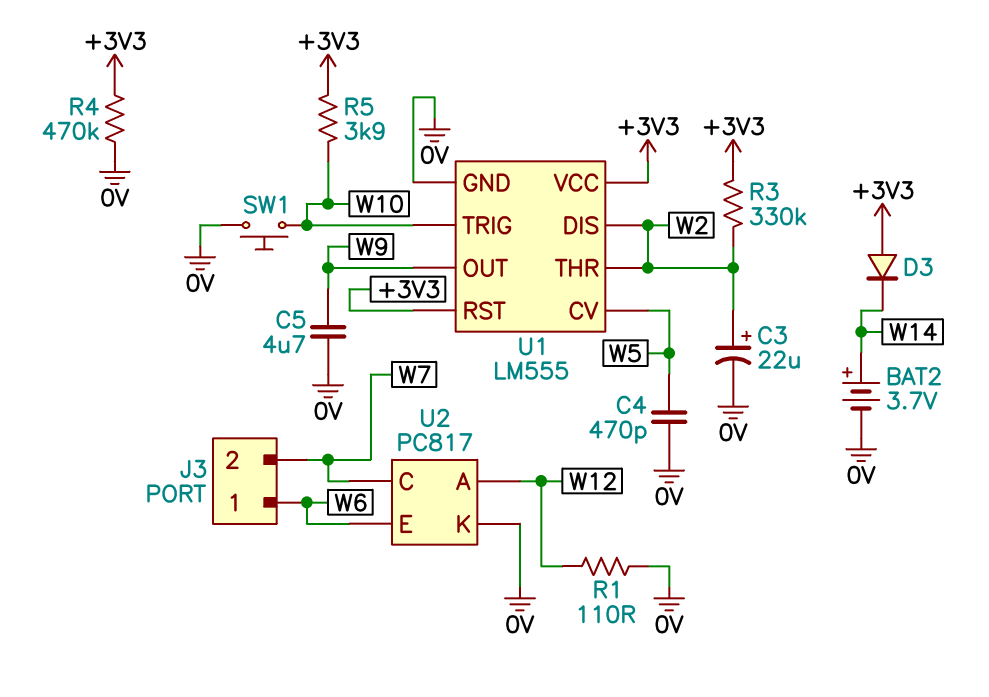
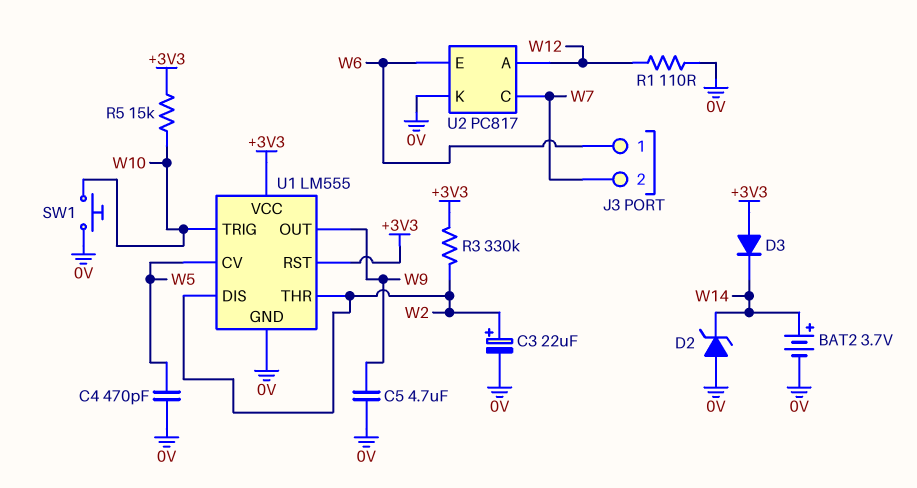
D2: none -> zener (A 0V, K W14)
R4: 470k (+3V3, 0V) -> none
R5: 3.9k (+3V3, W10) -> 15k (+3V3, W10)

